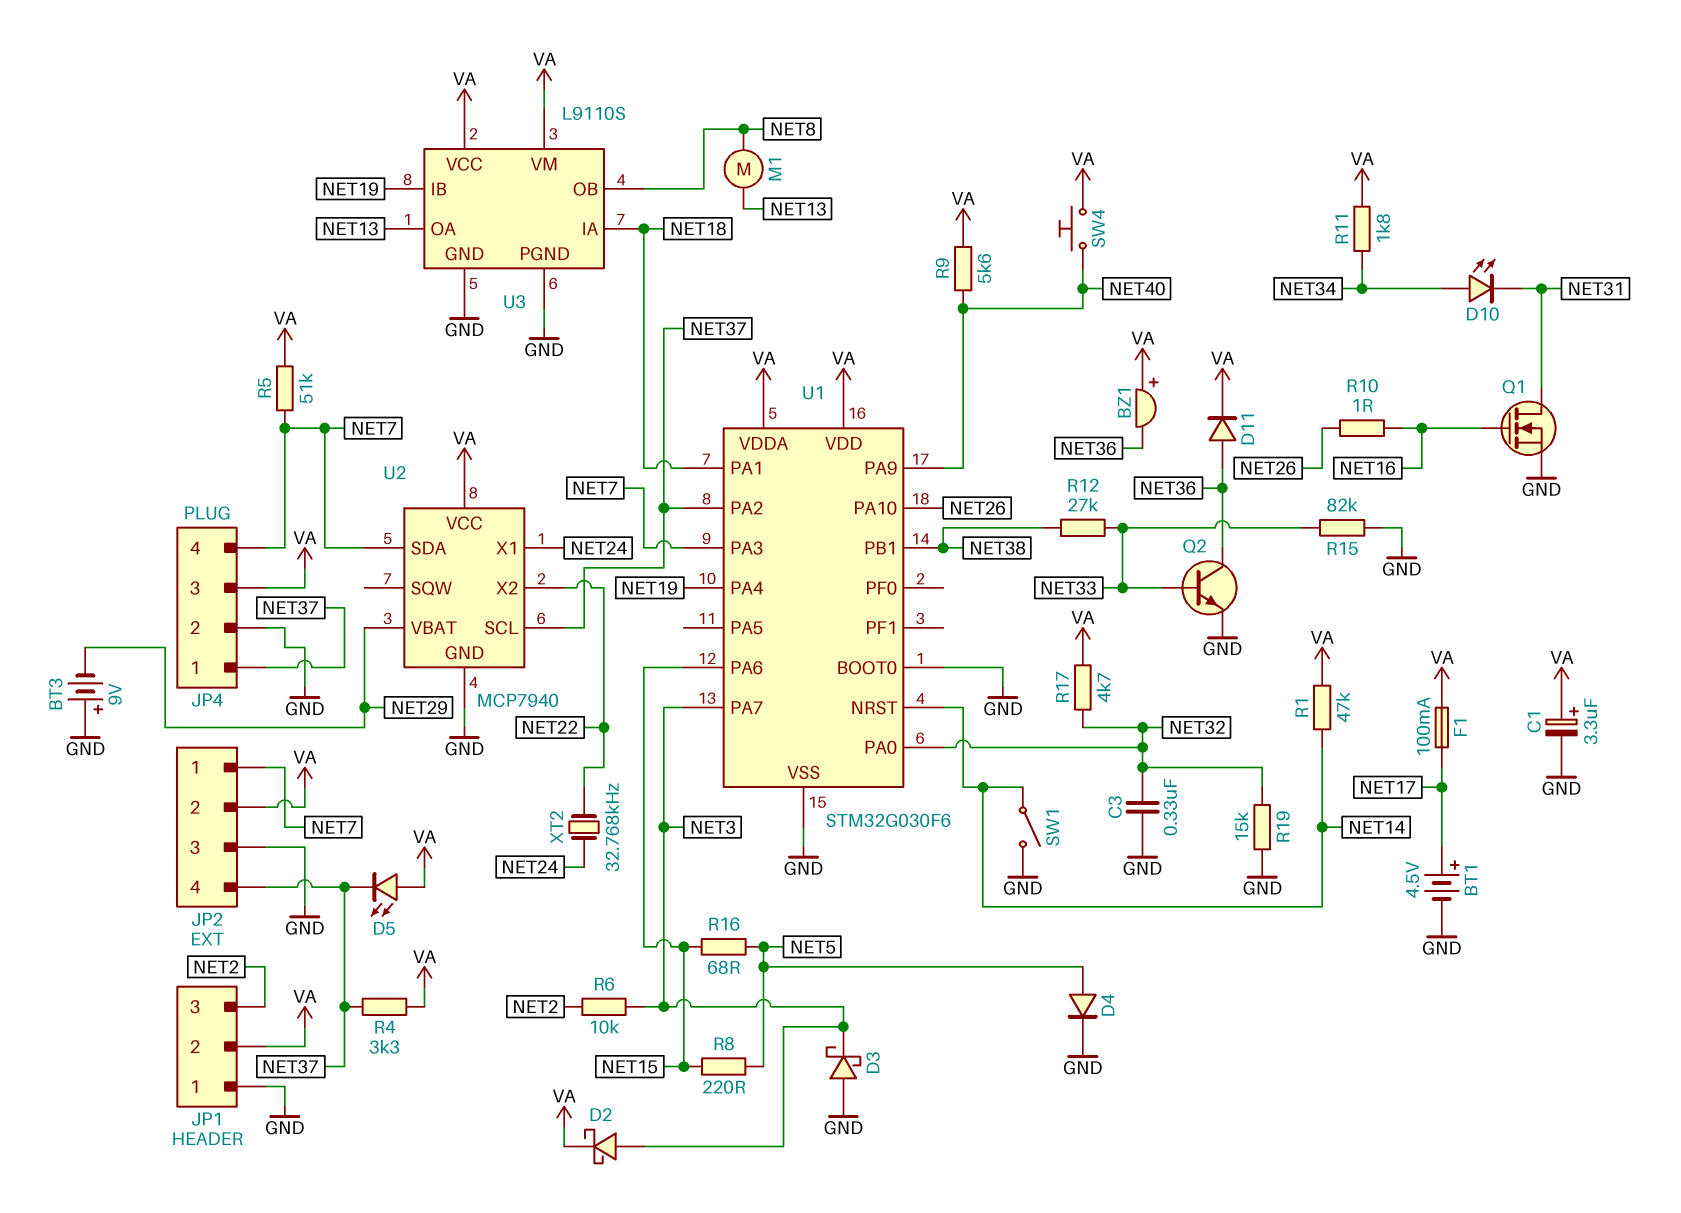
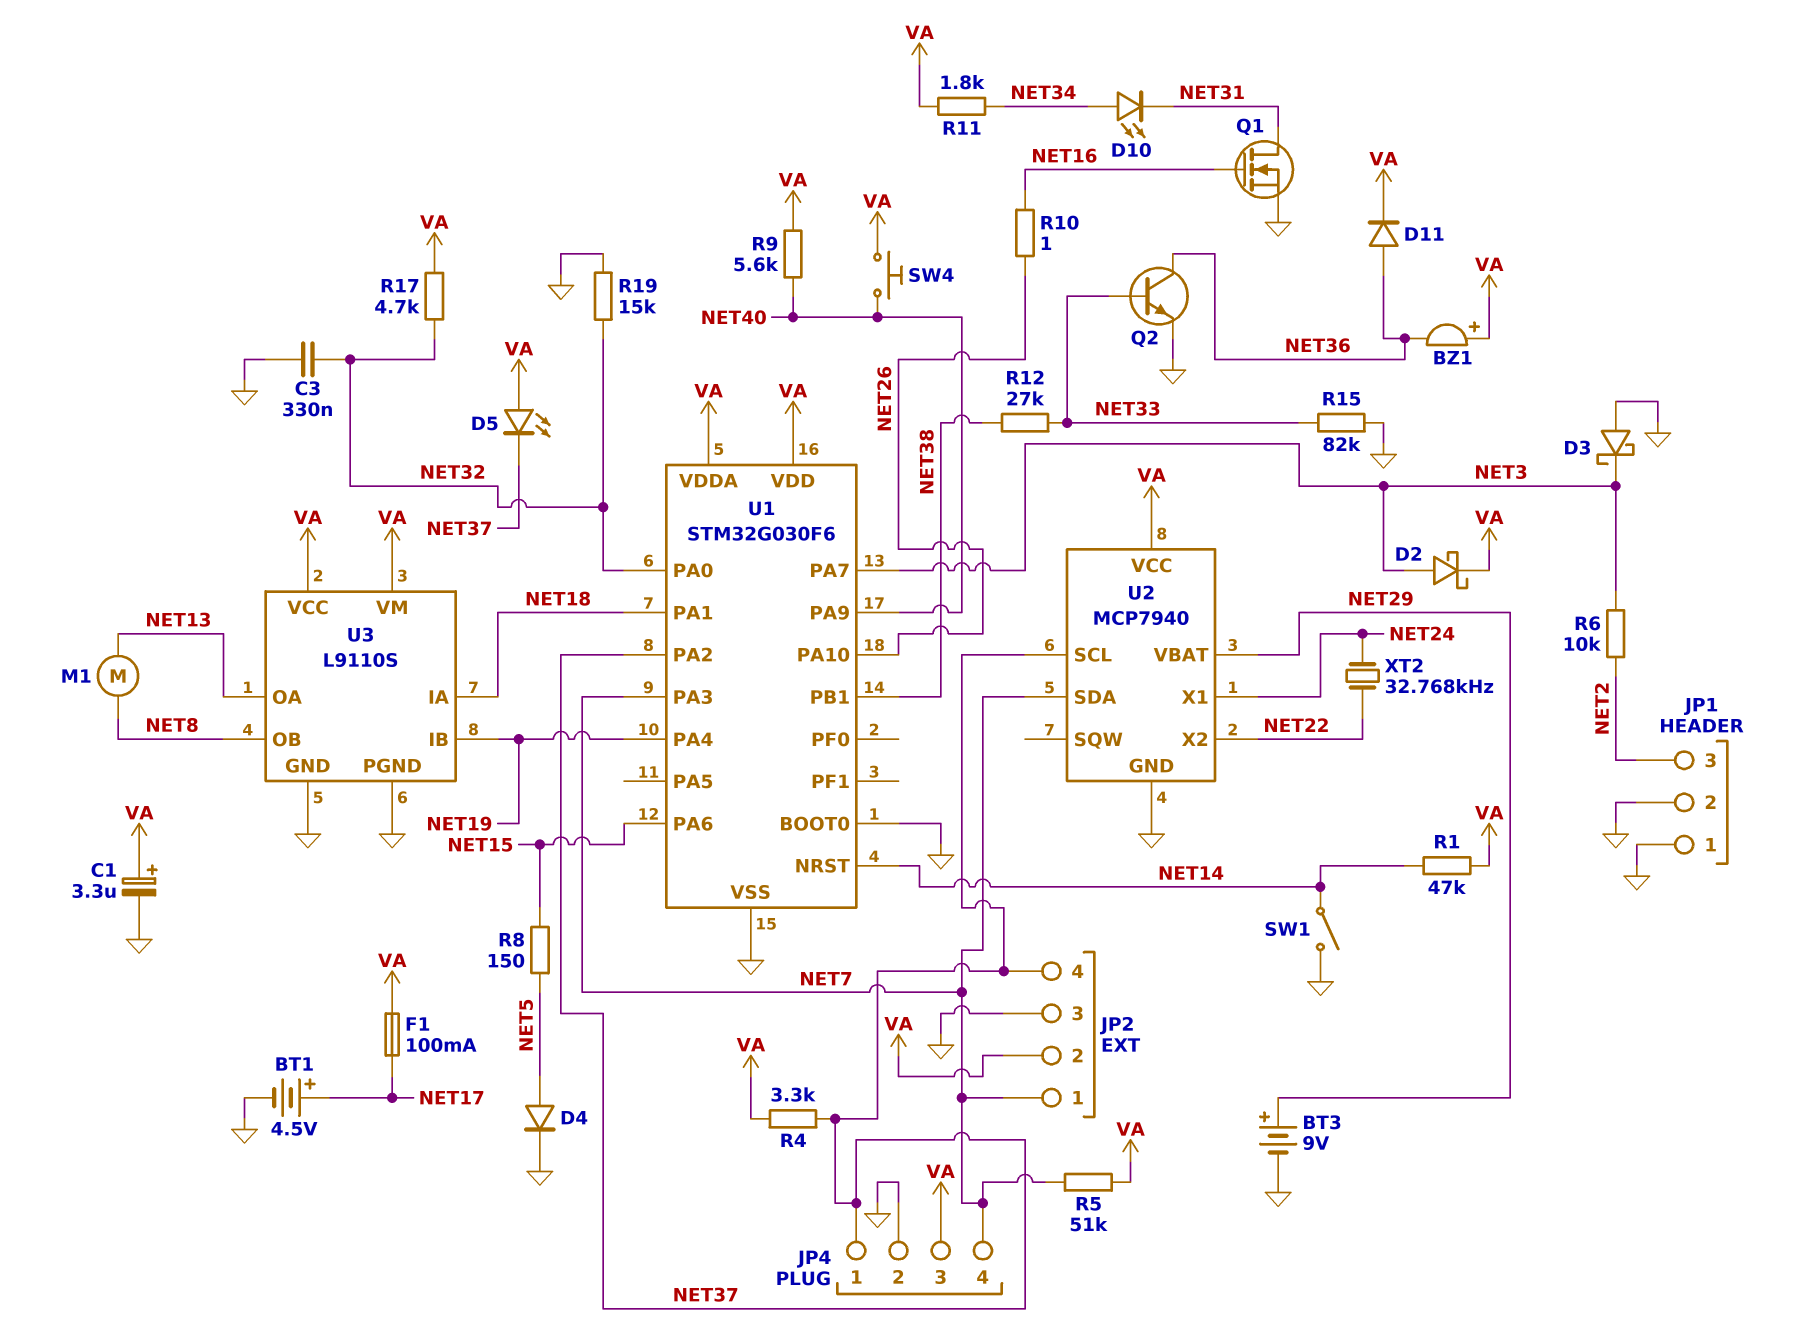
BT3: 9V (plus GND, minus NET29) -> 9V (plus NET29, minus GND)
JP1 pin 2: VA -> GND
R8: 220 (NET5, NET15) -> 150 (NET5, NET15)
R16: 68 (NET5, NET15) -> none

